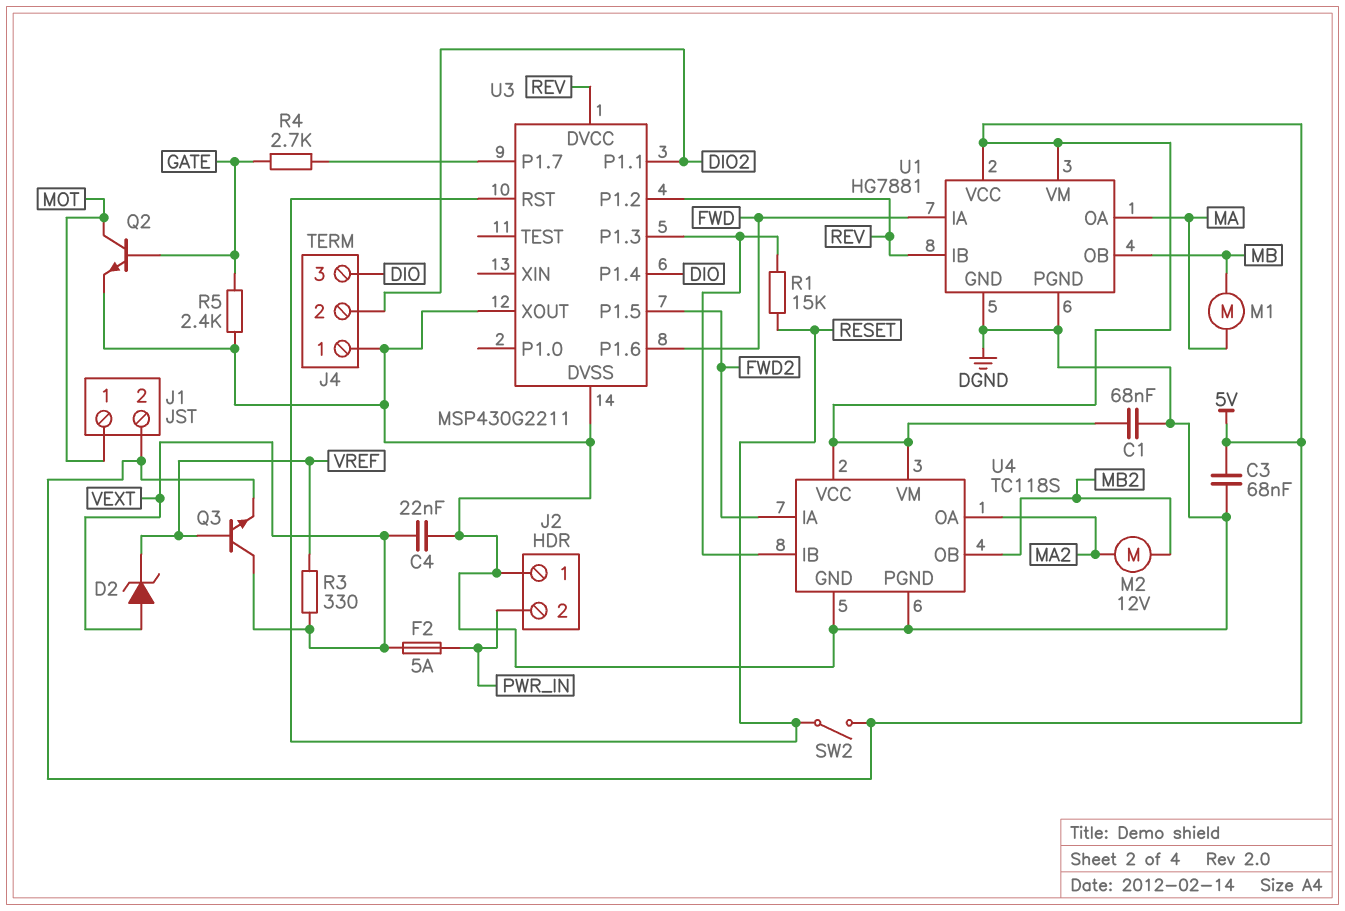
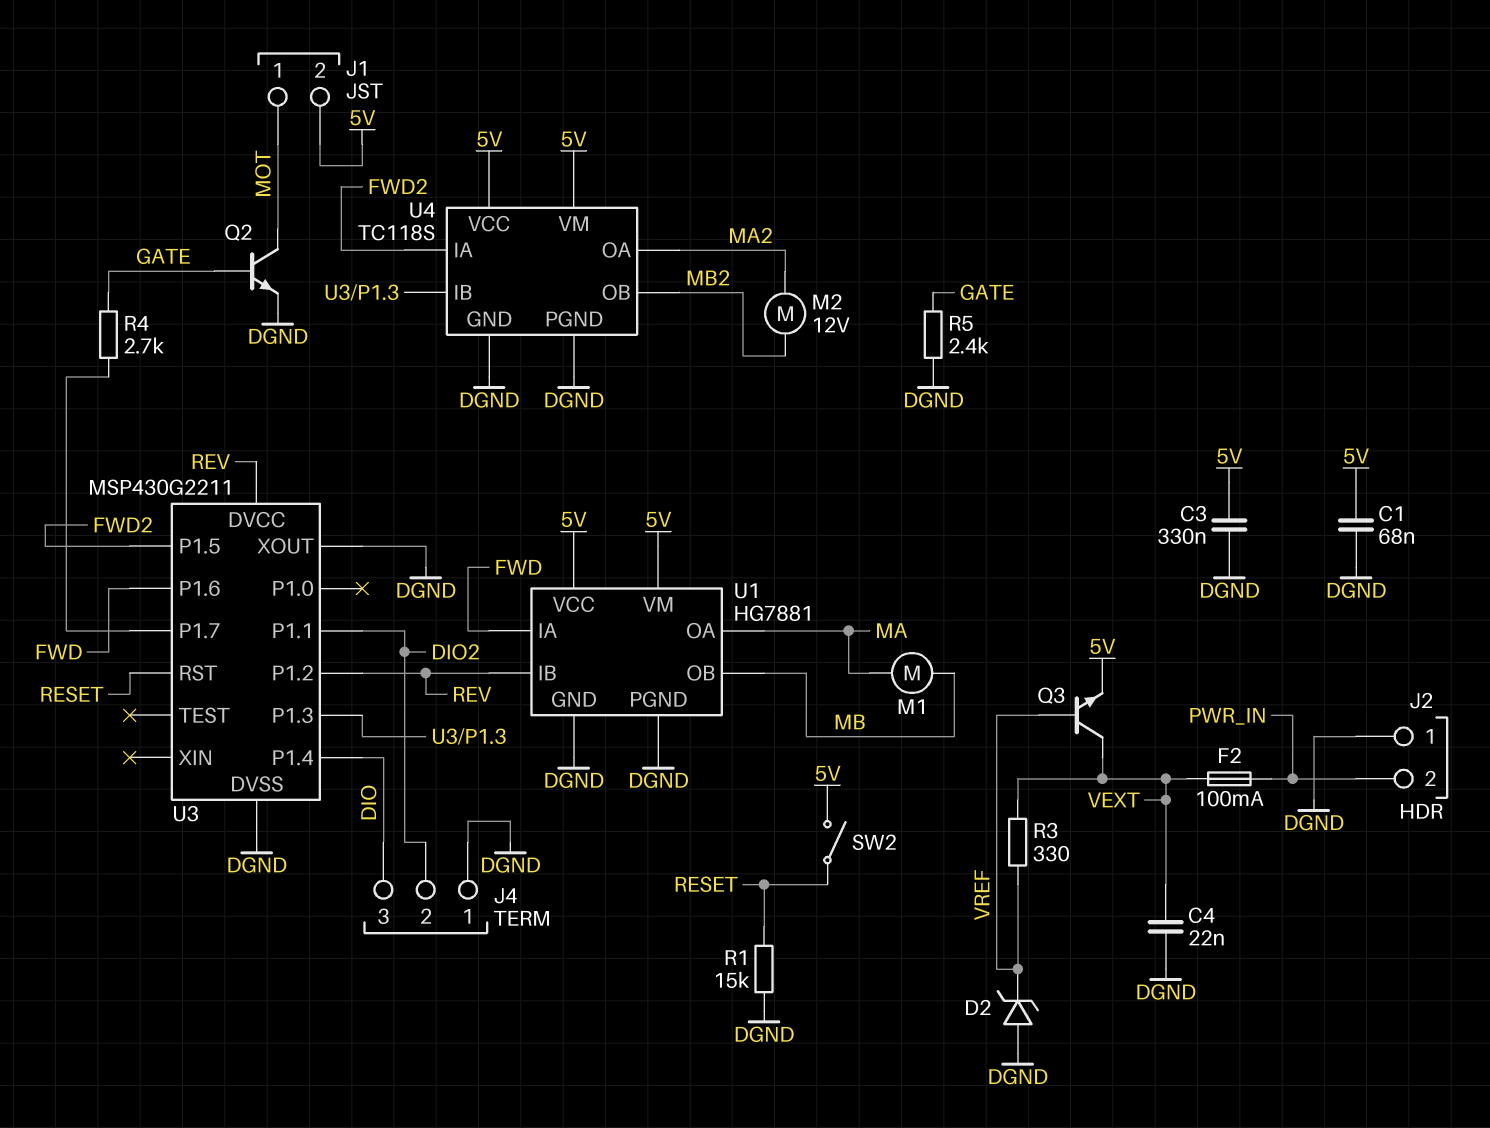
C3: 68nF (5V, DGND) -> 330nF (5V, DGND)
D2: zener (A VEXT, K VREF) -> zener (A DGND, K VREF)
F2: 5A (PWR_IN, VEXT) -> 100mA (PWR_IN, VEXT)
R1: 15k (RESET, U3/P1.3) -> 15k (DGND, RESET)

